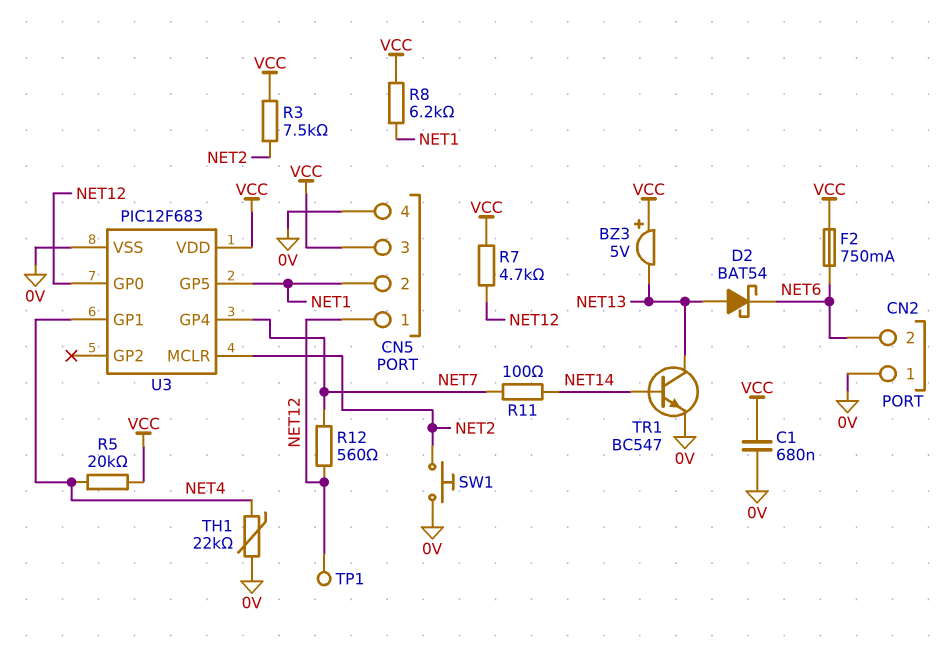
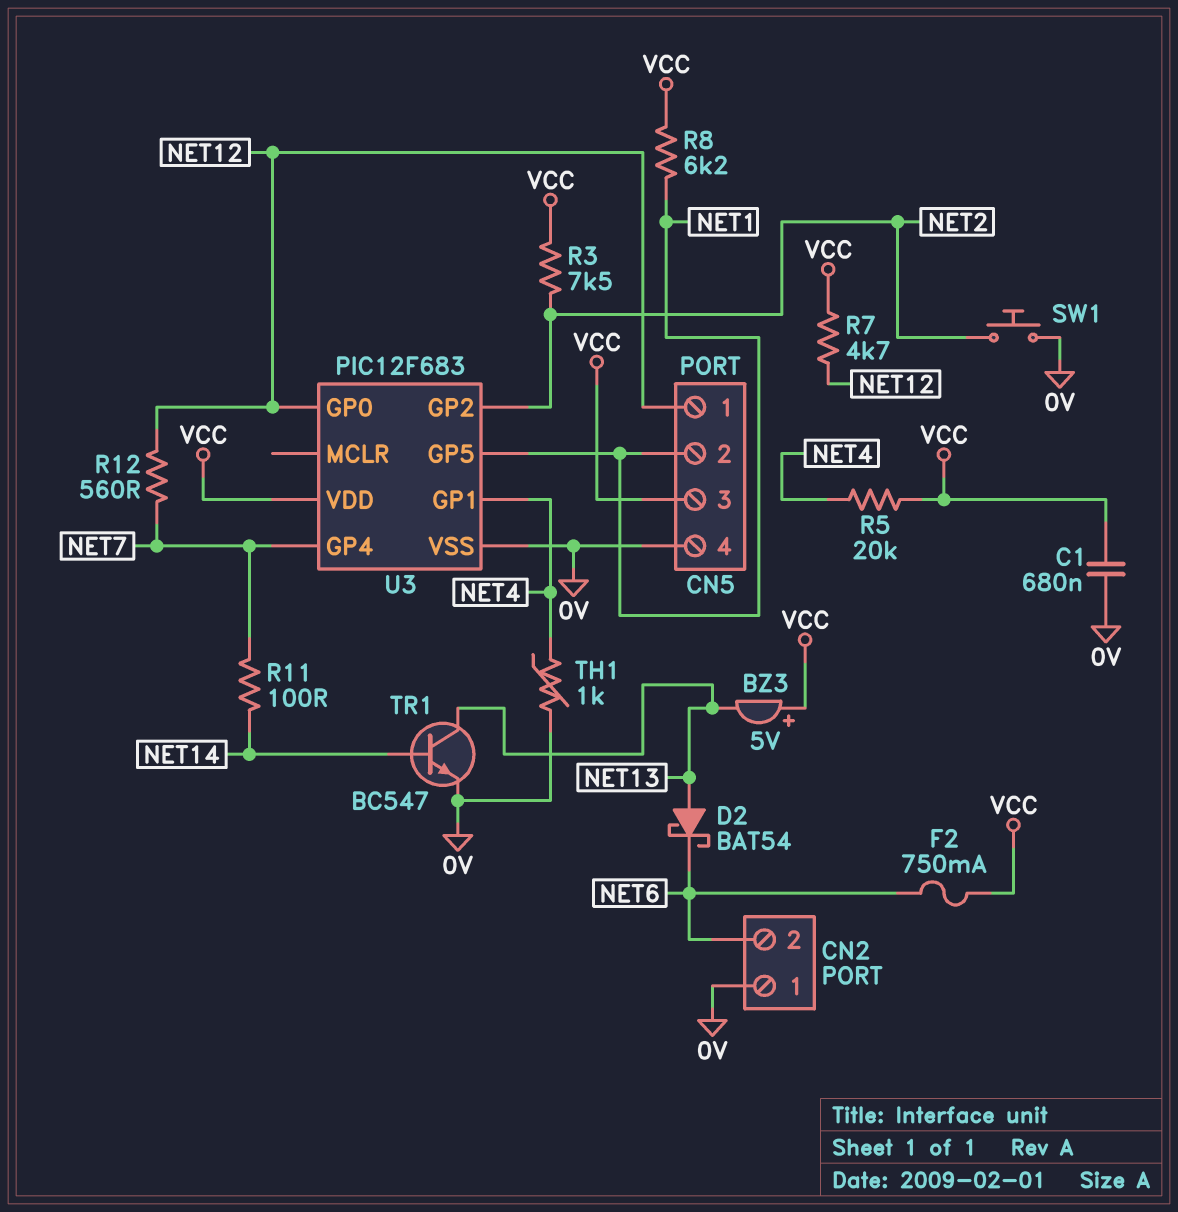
TH1: 22k (0V, NET4) -> 1k (0V, NET4)
TP1: test point (NET12) -> none
U3 pin GP2: none -> NET2
U3 pin MCLR: NET2 -> none

